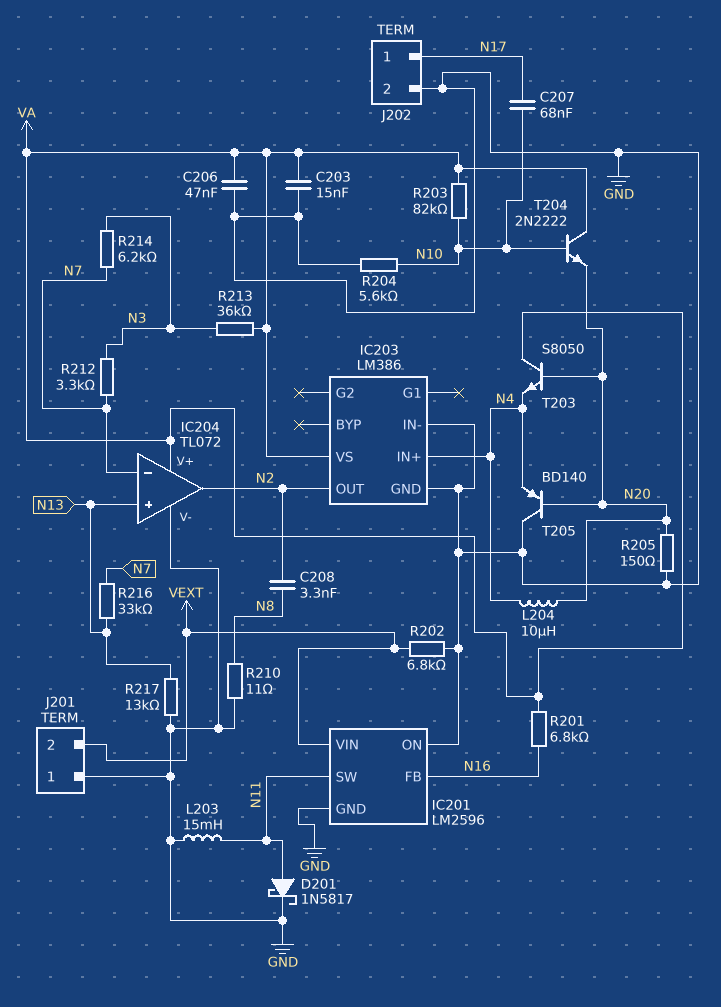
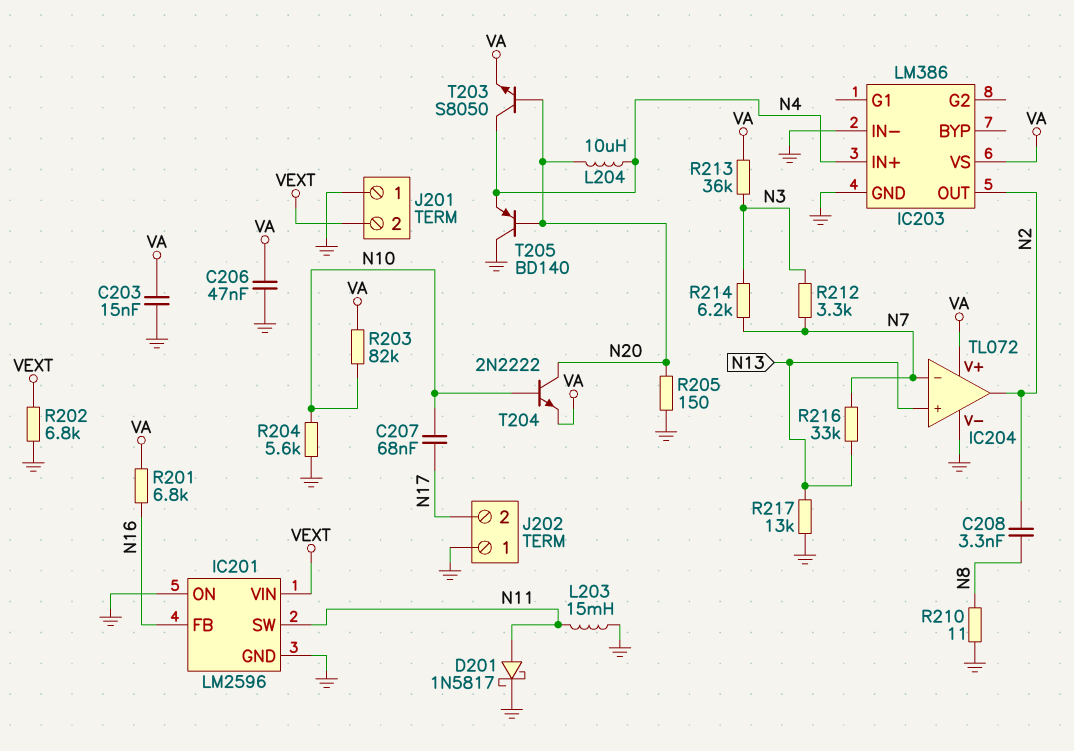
J202 pin 1: N17 -> GND
J202 pin 2: GND -> N17
T203: NPN S8050 (B N20, C VA, E N4) -> NPN S8050 (B N20, C N4, E VA)
T204: NPN 2N2222 (B N10, C VA, E N20) -> NPN 2N2222 (B N10, C N20, E VA)

